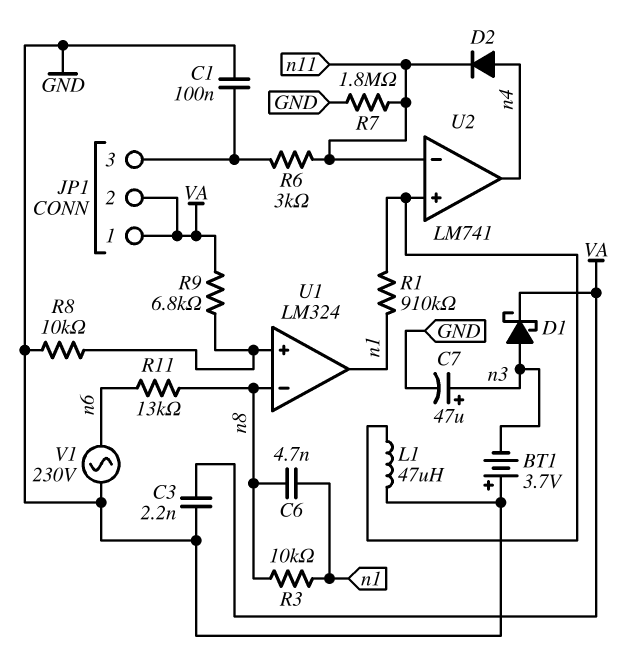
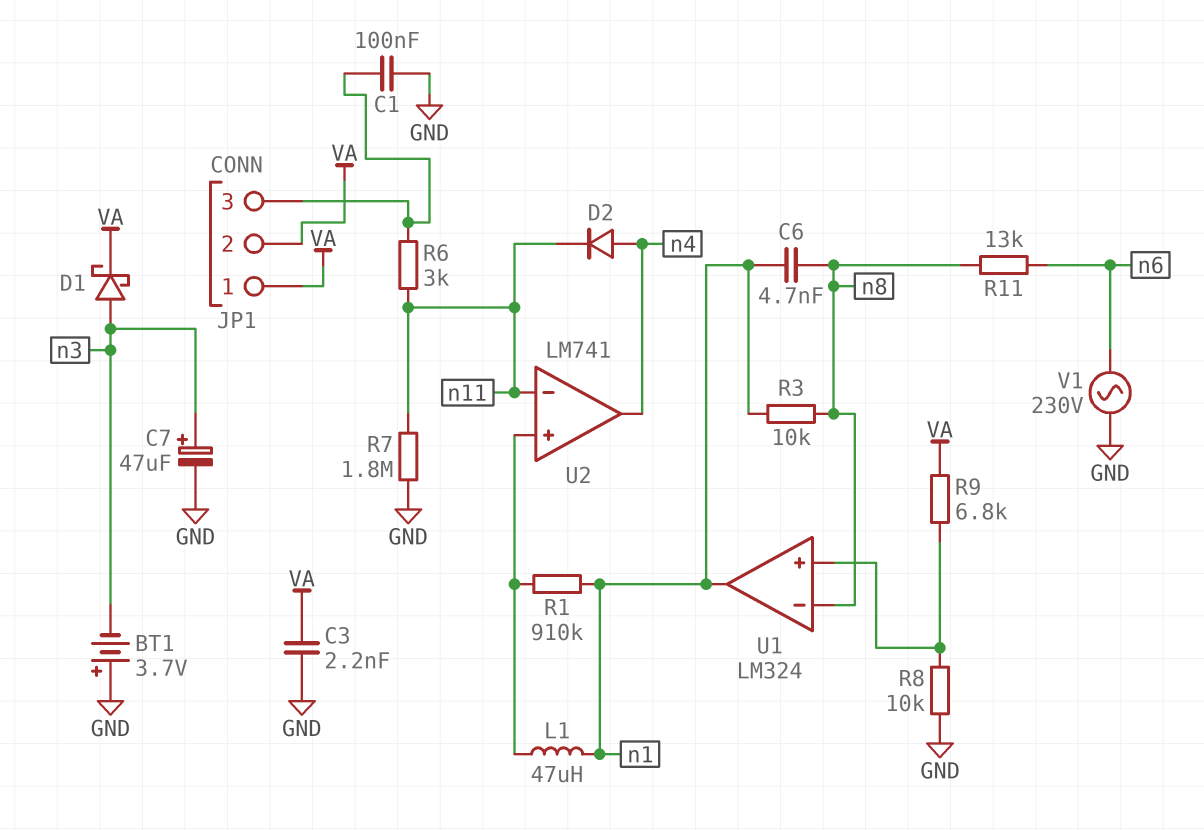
L1: 47uH (GND, U2/in+) -> 47uH (U2/in+, n1)

